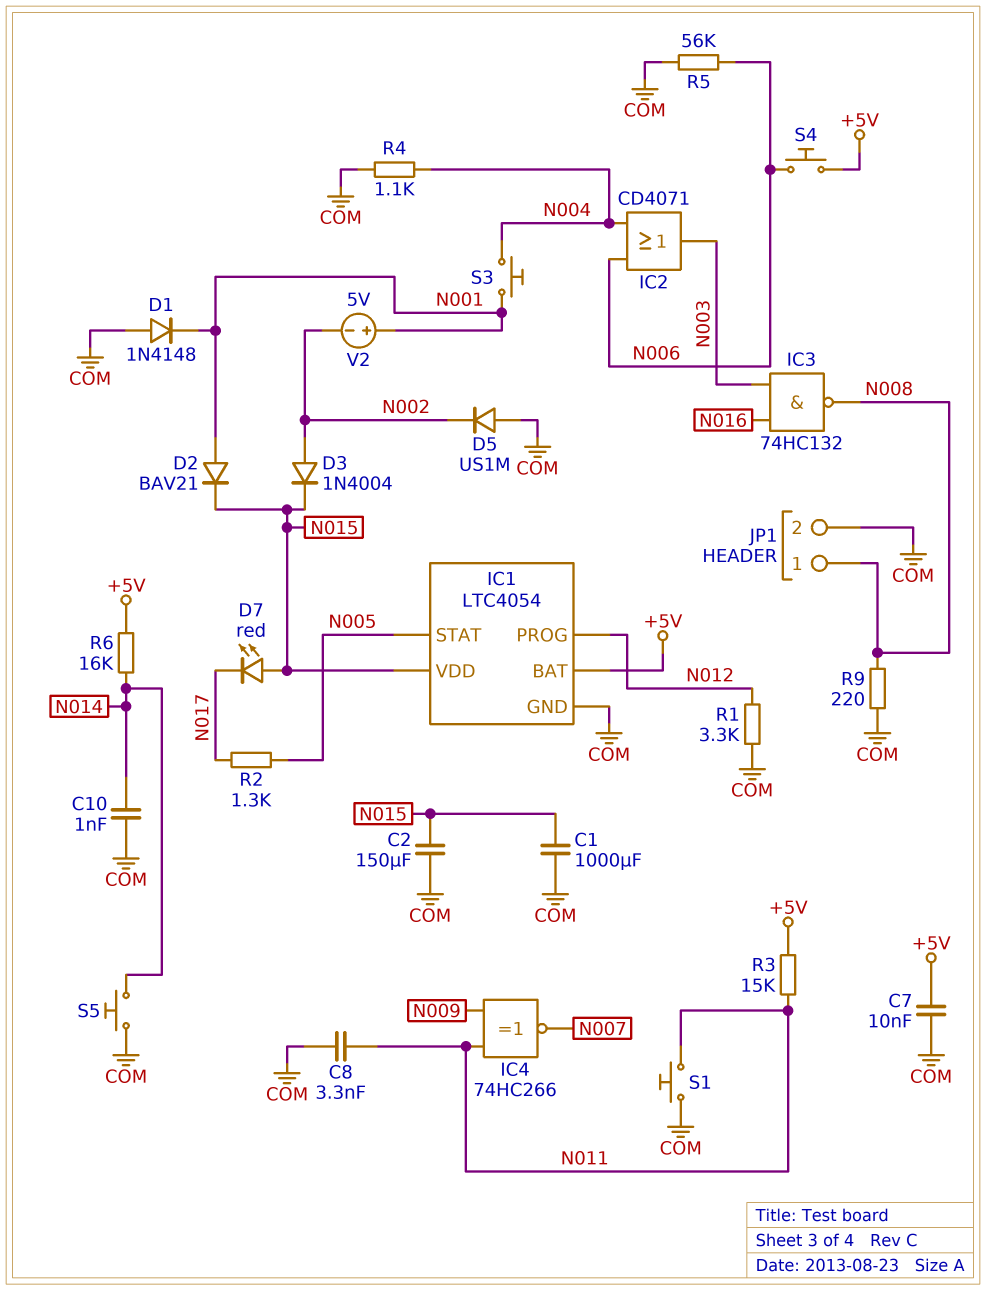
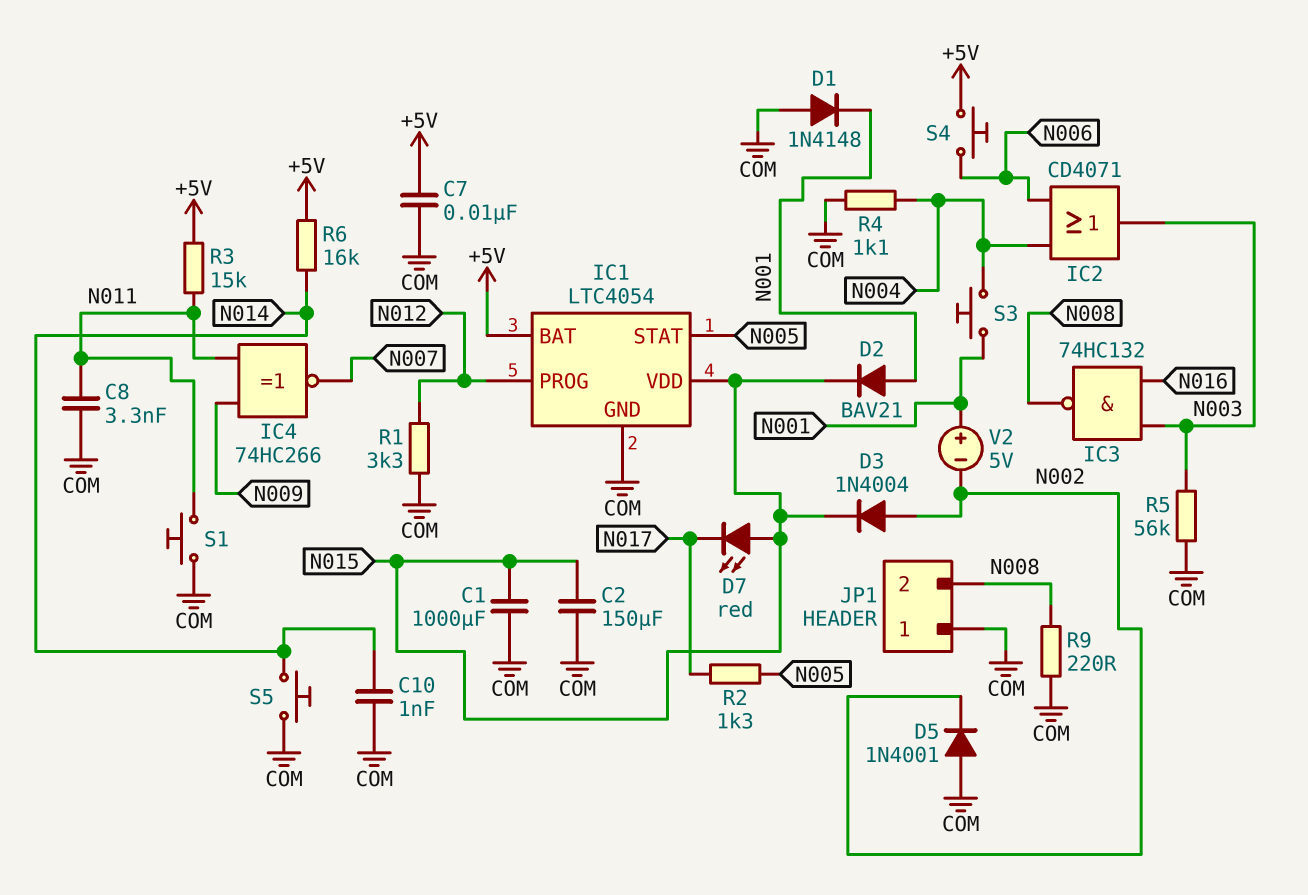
D5: diode US1M (A COM, K N002) -> diode 1N4001 (A COM, K N002)
JP1 pin 1: N008 -> COM
JP1 pin 2: COM -> N008
R5: 56k (COM, N006) -> 56k (COM, N003)

